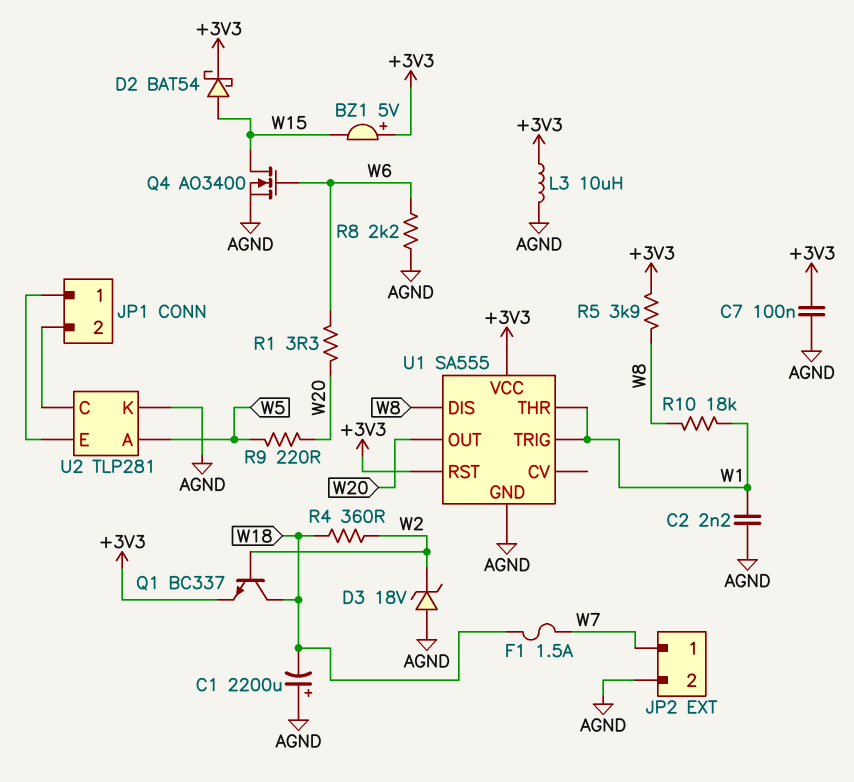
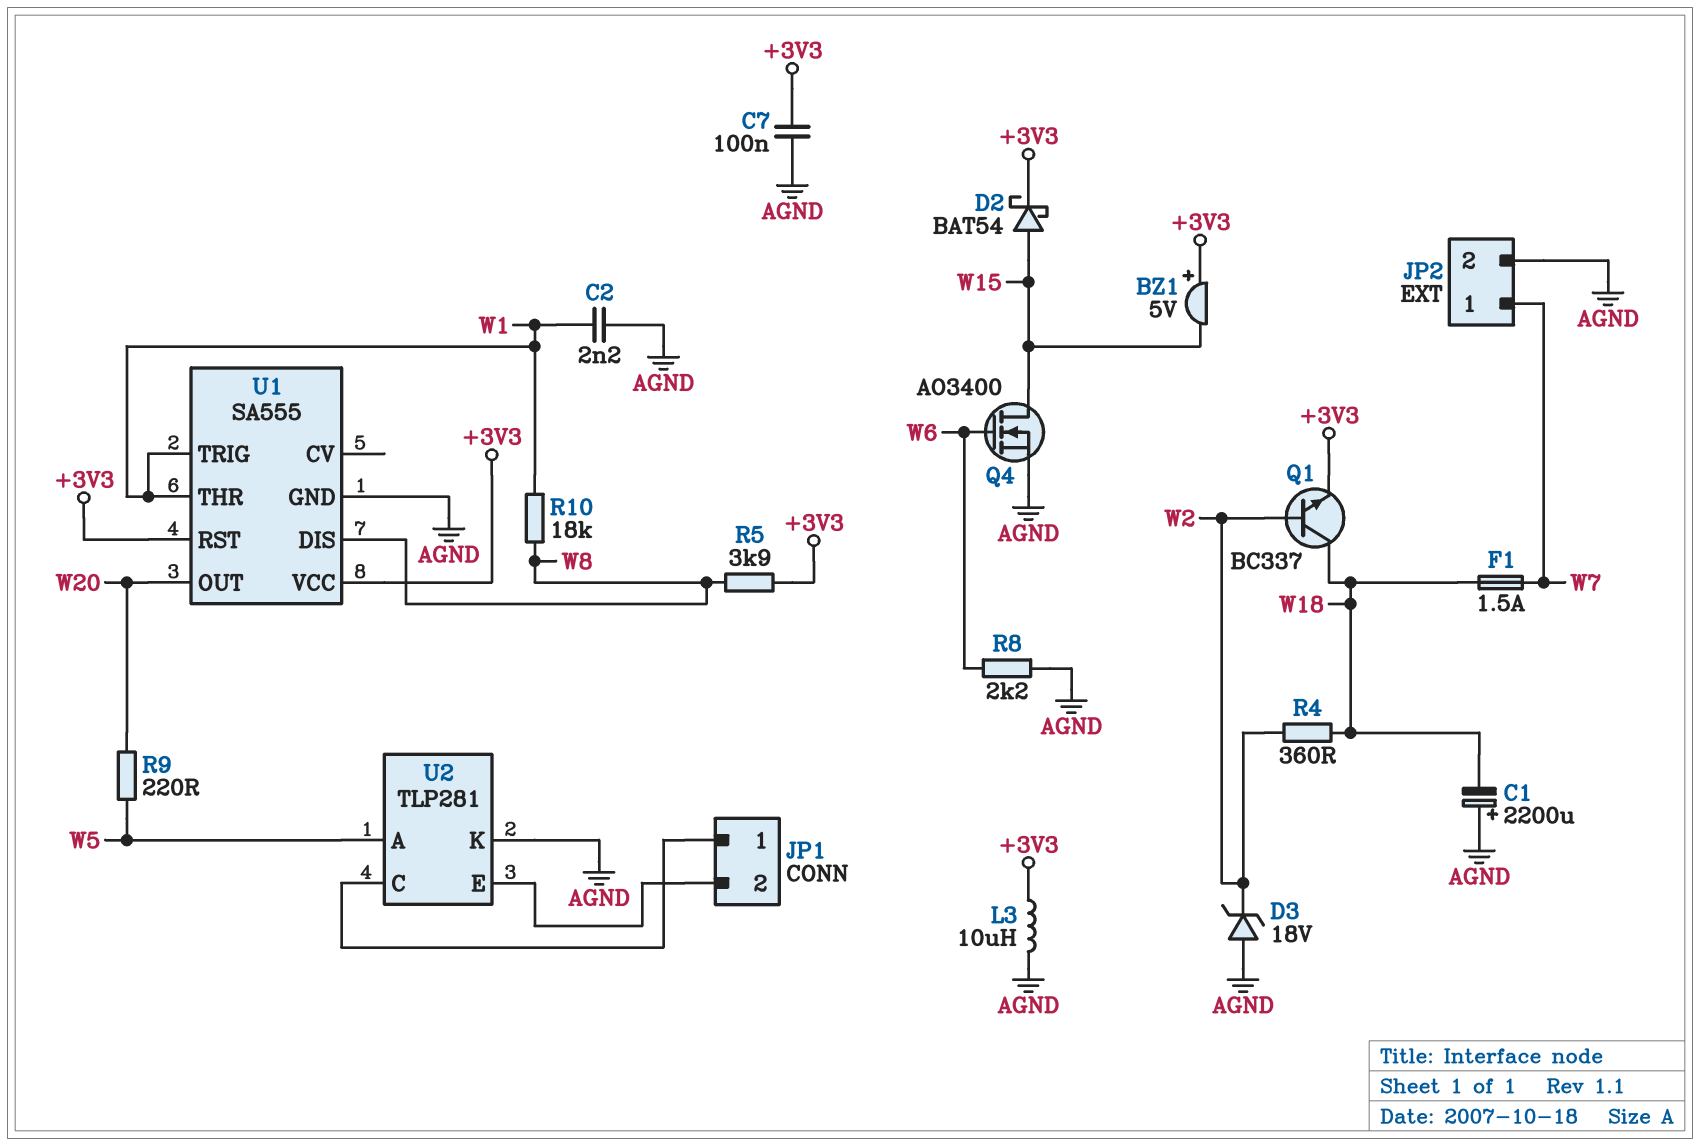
R1: 3.3 (W6, W20) -> none
U2 pin C: JP1/2 -> JP1/1
U2 pin E: JP1/1 -> JP1/2

